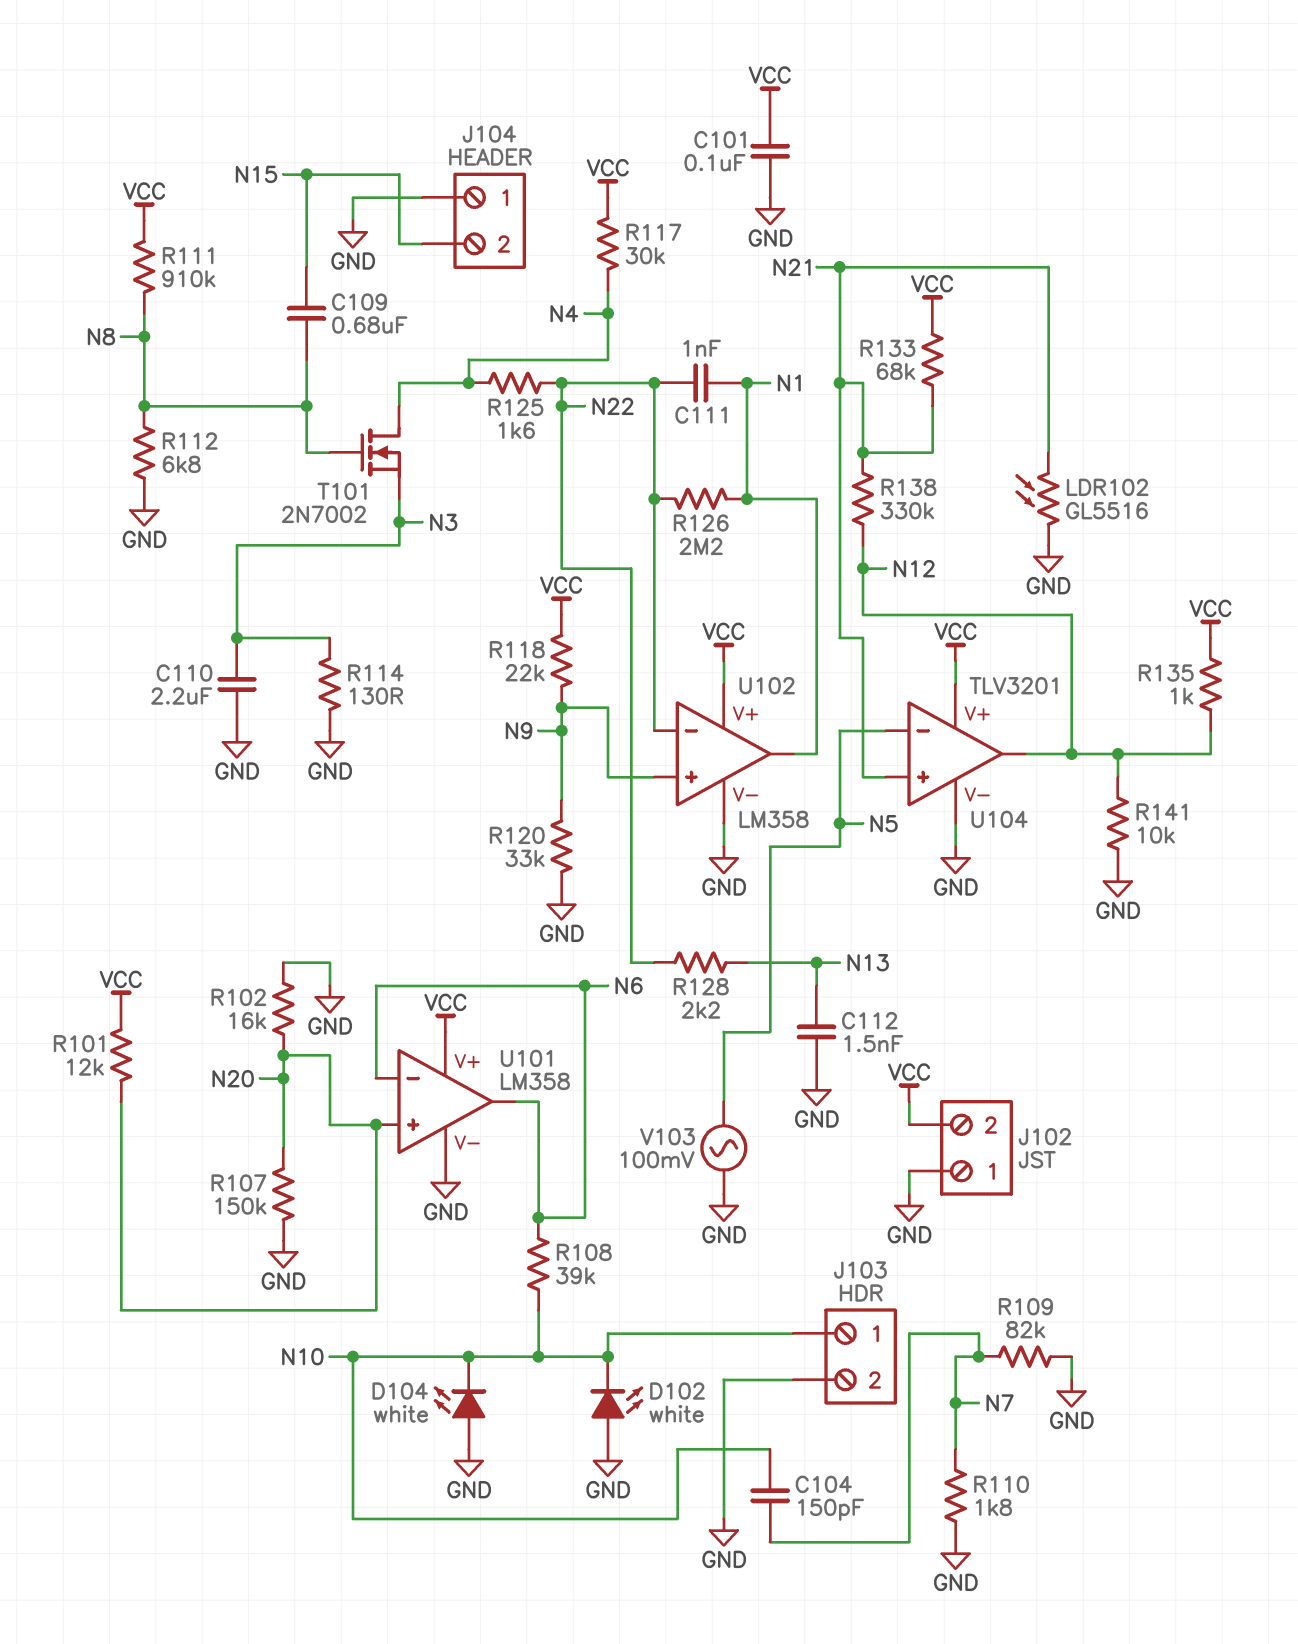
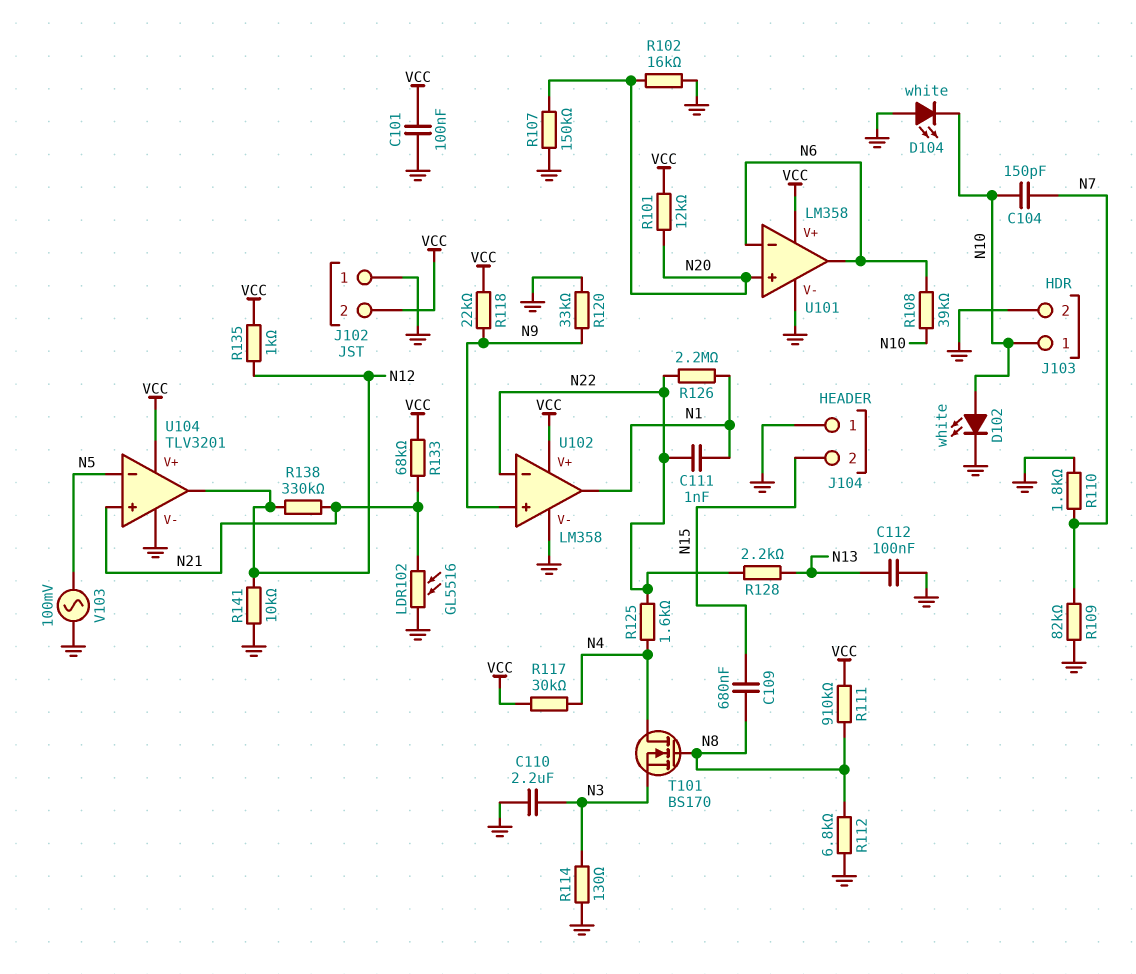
C112: 1.5nF (GND, N13) -> 100nF (GND, N13)
D102: LED white (A GND, K N10) -> LED white (A N10, K GND)
T101: NMOS 2N7002 (G N8, D N4, S N3) -> NMOS BS170 (G N8, D N4, S N3)

